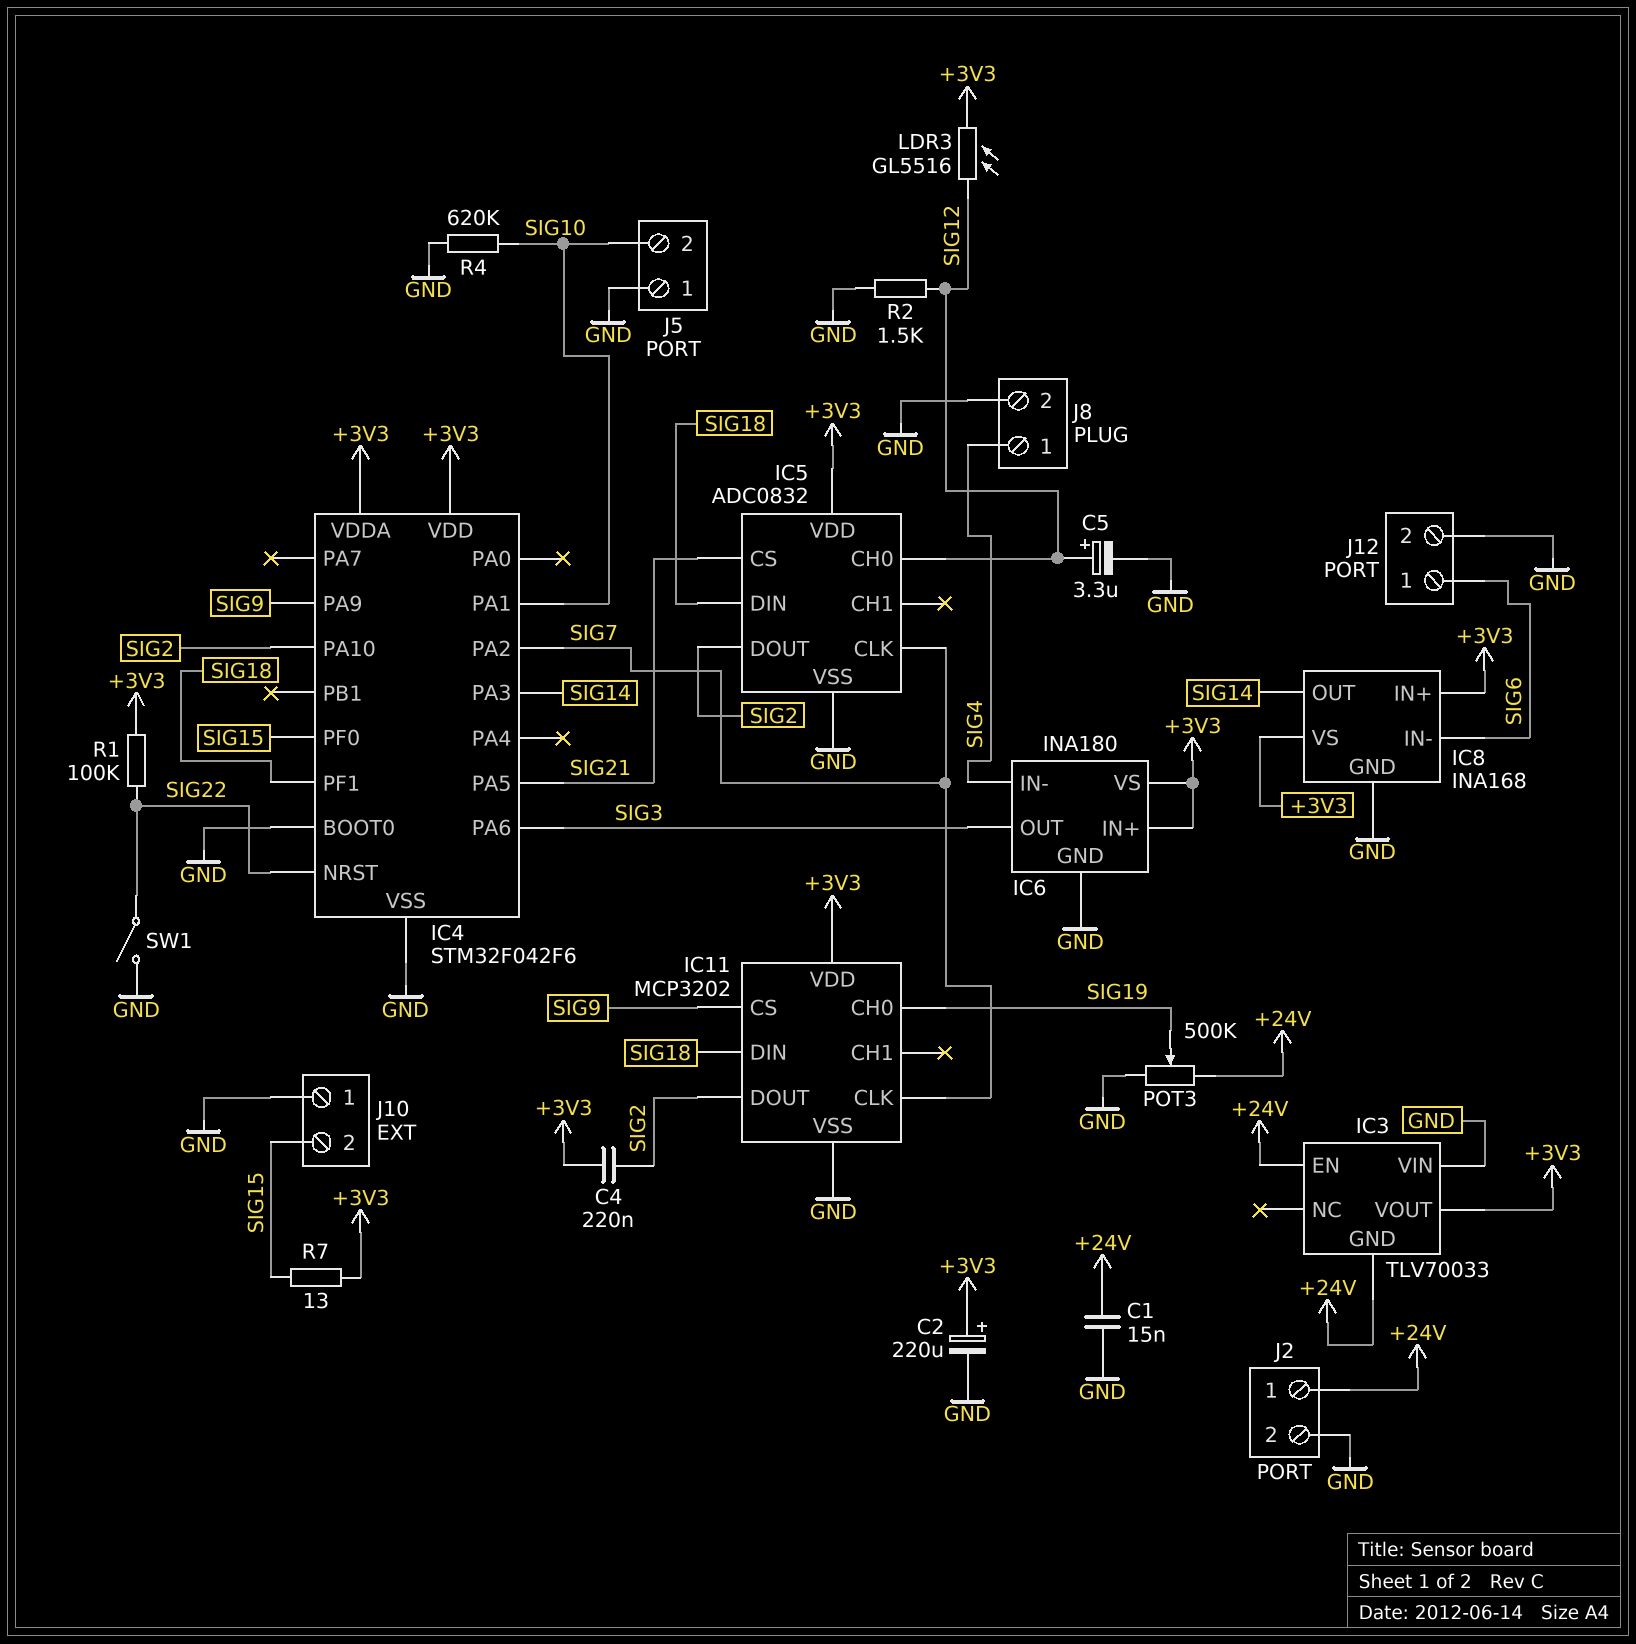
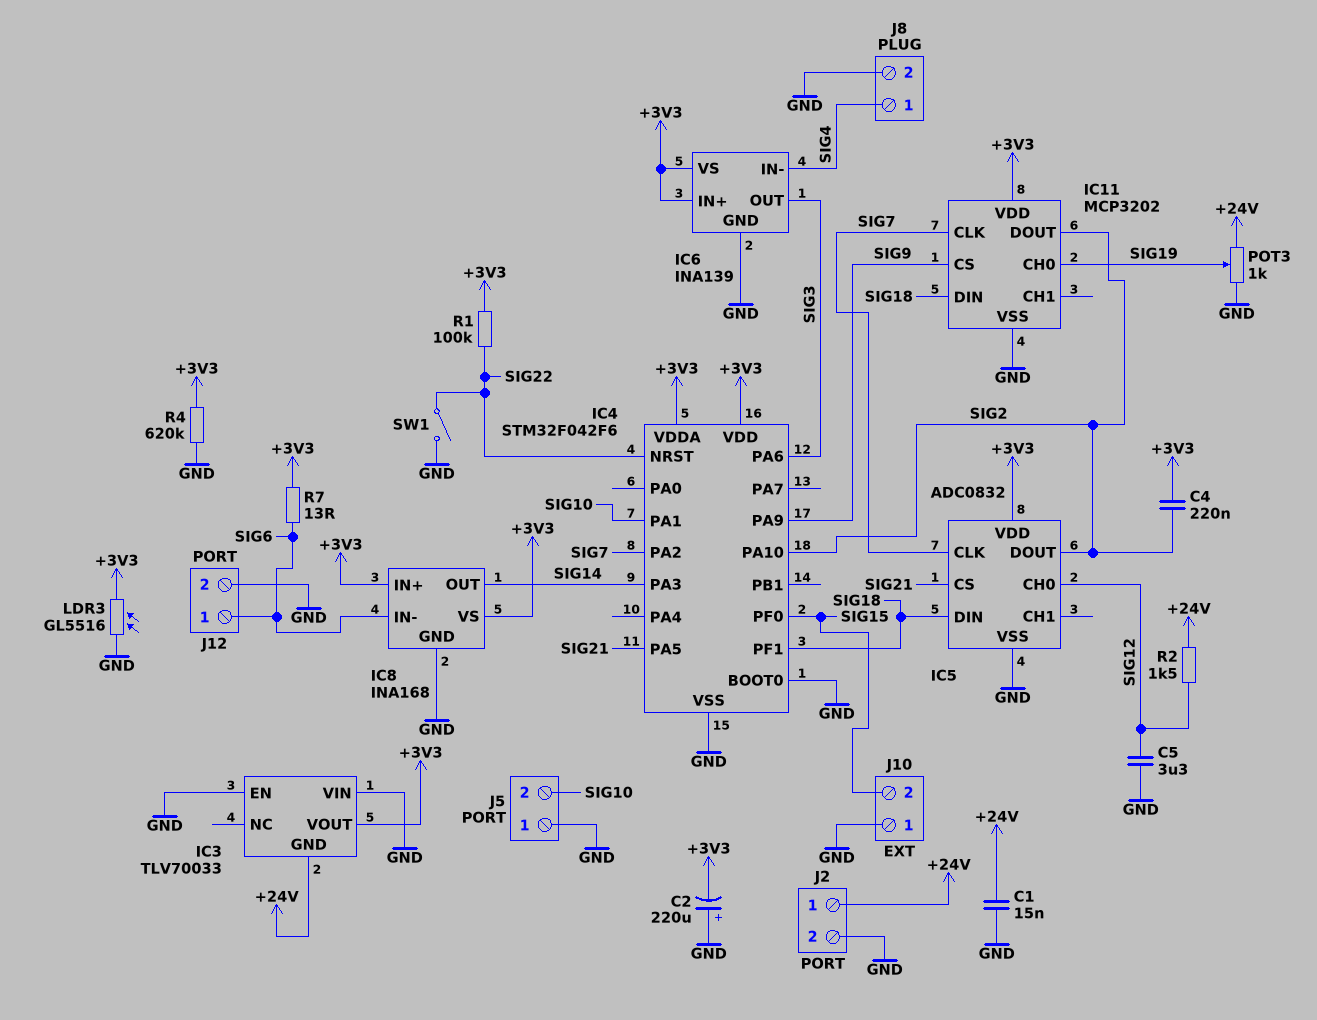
C2: 220uF (plus +3V3, minus GND) -> 220uF (plus GND, minus +3V3)
C5: 3.3uF (plus SIG12, minus GND) -> 3.3uF (GND, SIG12)
IC3 pin EN: +24V -> GND
IC6: INA180 -> INA139
LDR3: GL5516 (+3V3, SIG12) -> GL5516 (+3V3, GND)
POT3: 500k (+24V, GND, wiper SIG19) -> 1k (+24V, GND, wiper SIG19)
R2: 1.5k (GND, SIG12) -> 1.5k (+24V, SIG12)
R4: 620k (GND, SIG10) -> 620k (+3V3, GND)
R7: 13 (+3V3, SIG15) -> 13 (+3V3, SIG6)

